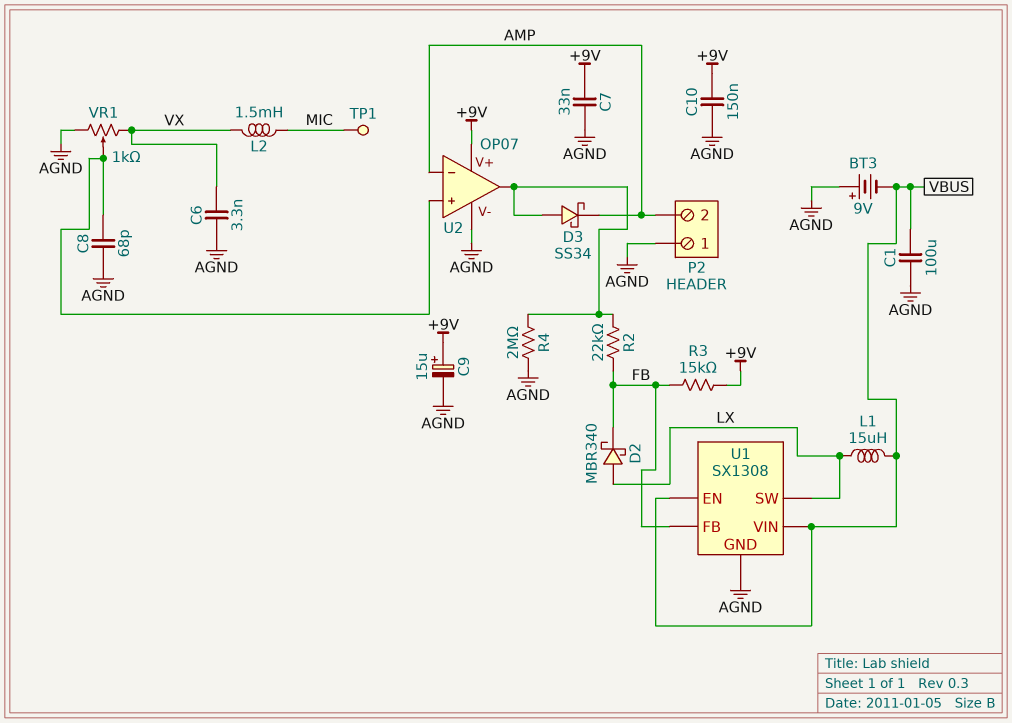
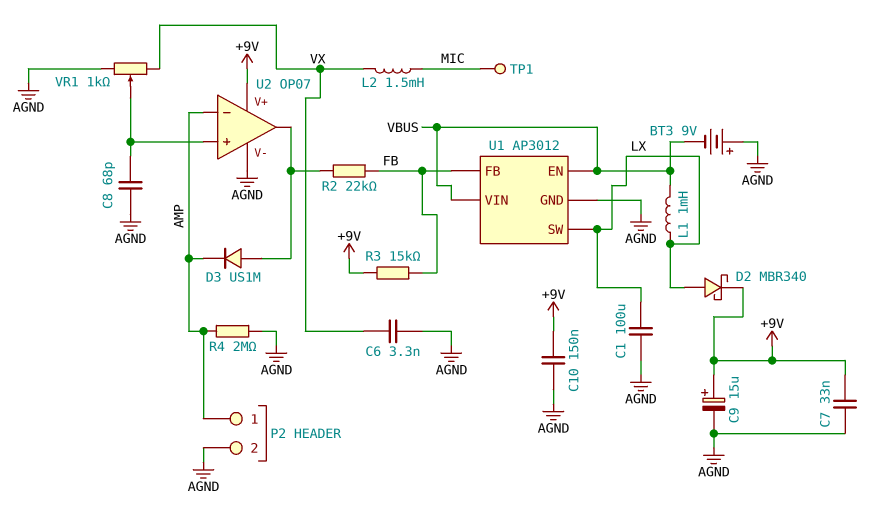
C1: 100uF (AGND, VBUS) -> 100uF (AGND, LX)
D2: schottky MBR340 (A LX, K FB) -> schottky MBR340 (A LX, K +9V)
D3: schottky SS34 (A U2/out, K AMP) -> diode US1M (A U2/out, K AMP)
L1: 15uH (LX, VBUS) -> 1mH (LX, VBUS)
P2 pin 1: AGND -> AMP
P2 pin 2: AMP -> AGND
R4: 2M (AGND, U2/out) -> 2M (AGND, AMP)
U1: SX1308 -> AP3012

